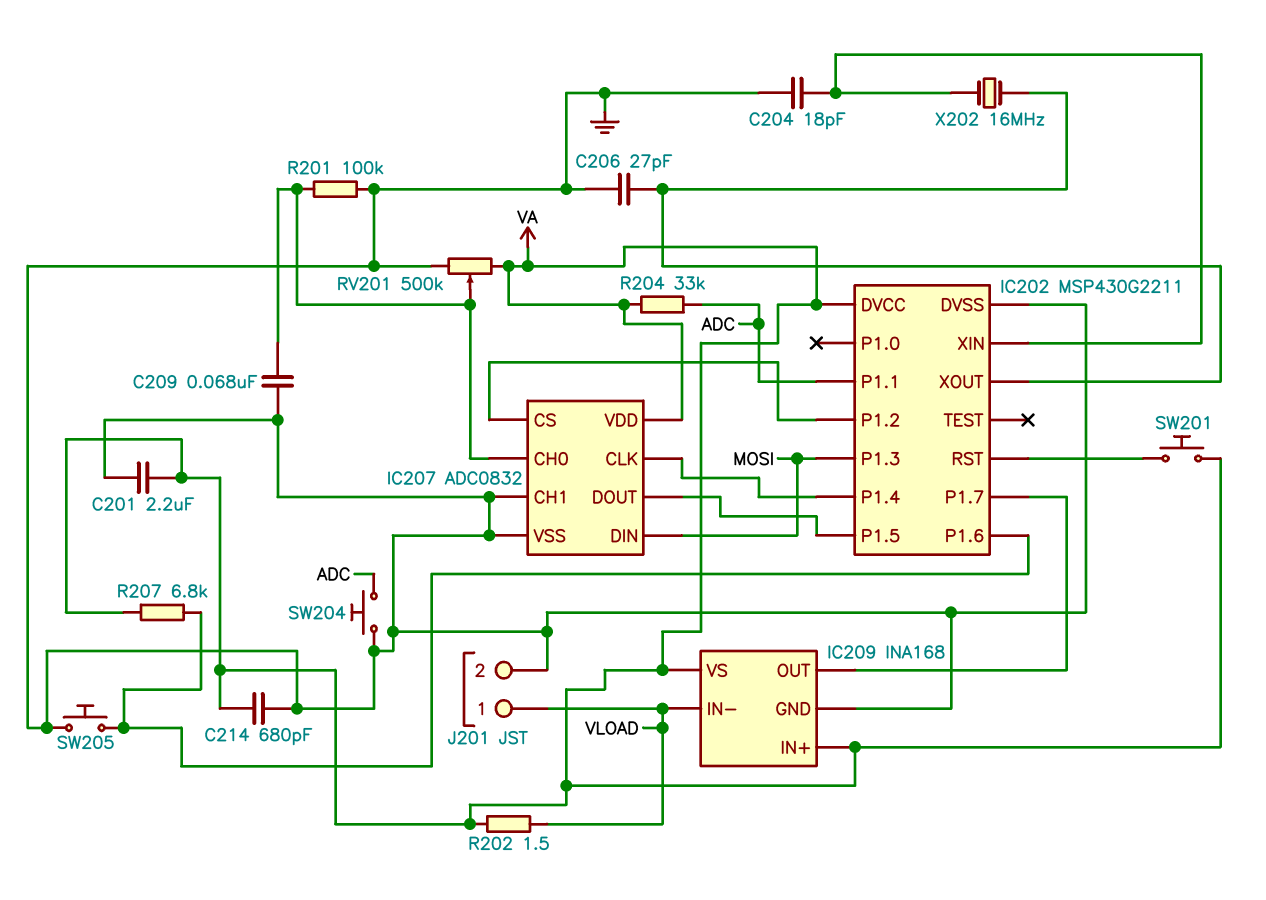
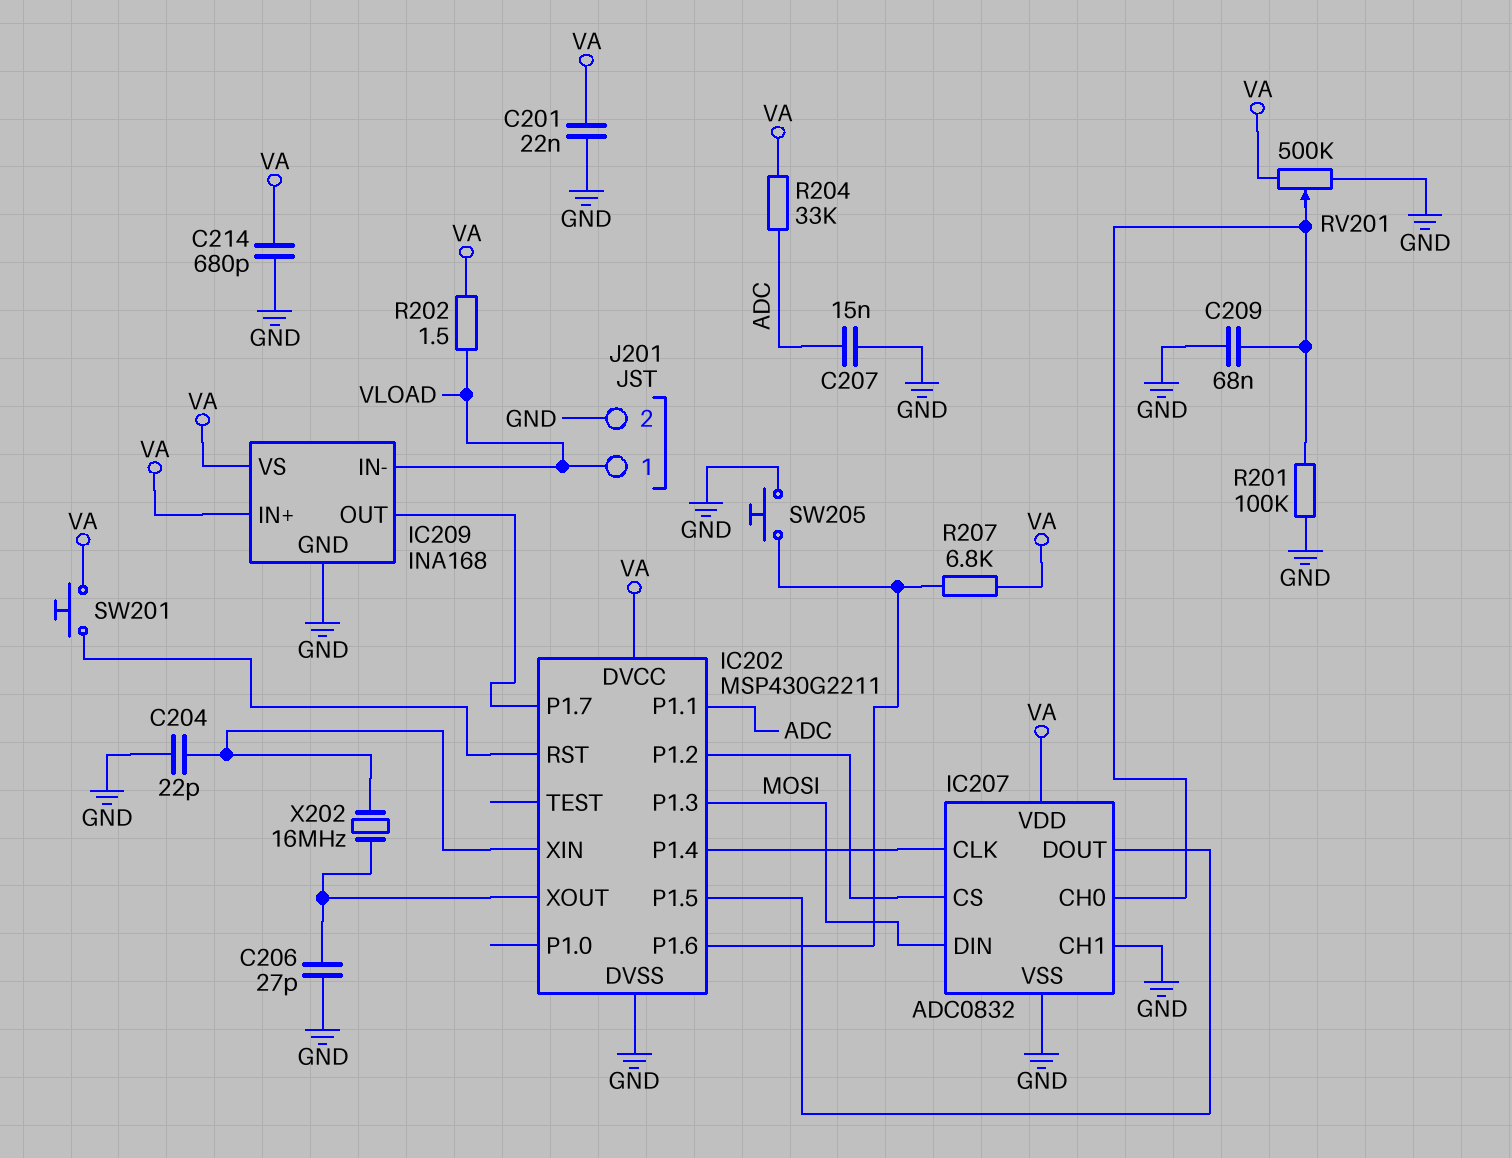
C201: 2.2uF (GND, VA) -> 22nF (GND, VA)
C204: 18pF (GND, IC202/XIN) -> 22pF (GND, IC202/XIN)
C207: none -> 15nF (ADC, GND)
SW204: button (ADC, GND) -> none

